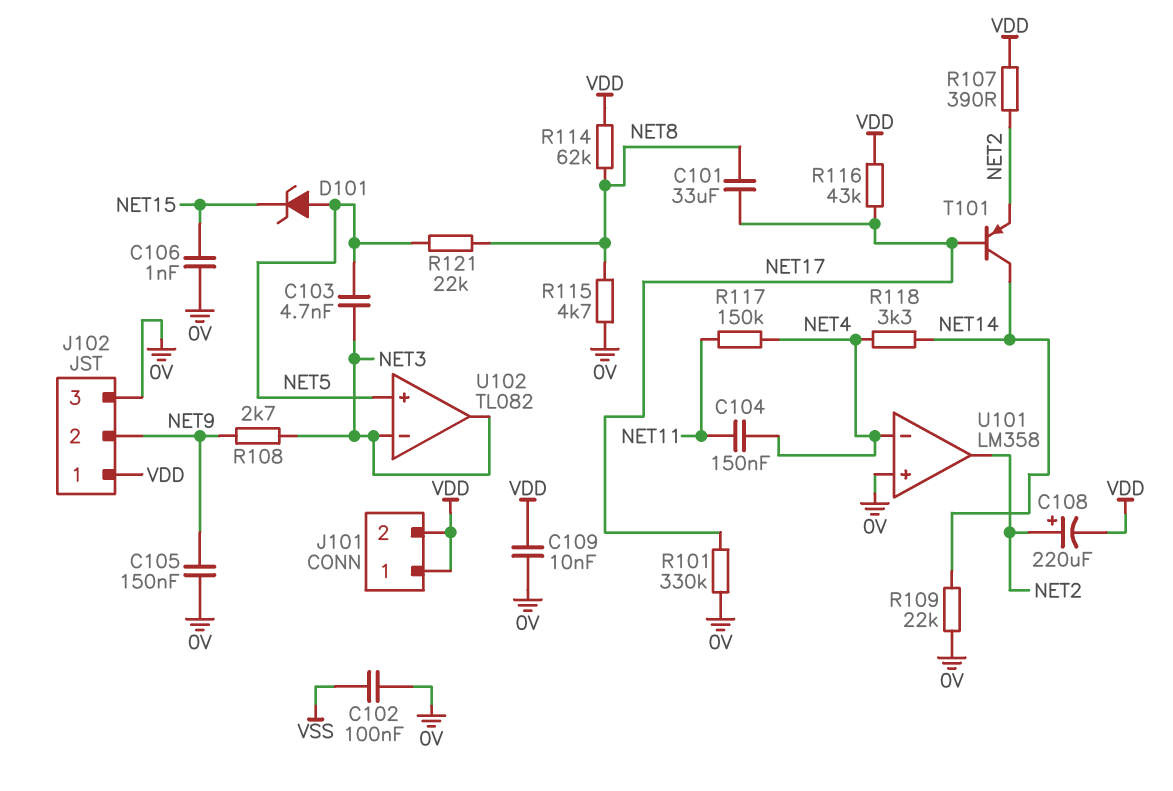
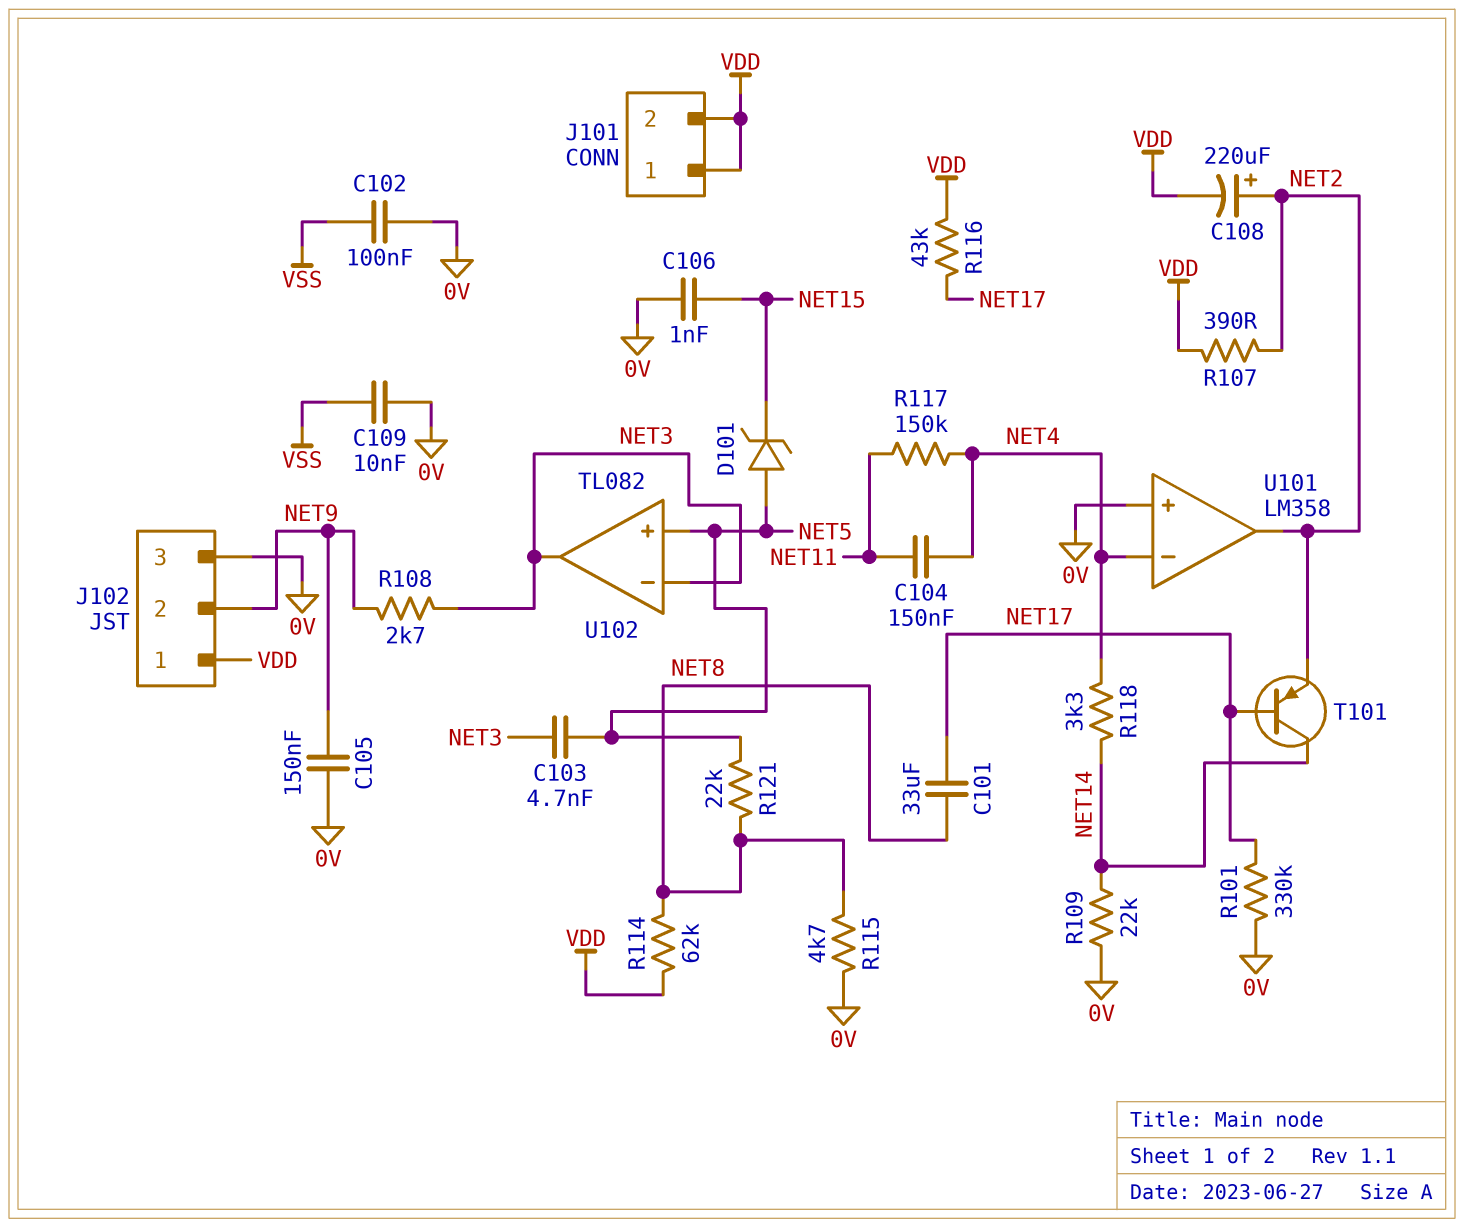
C109: 10nF (0V, VDD) -> 10nF (0V, VSS)

